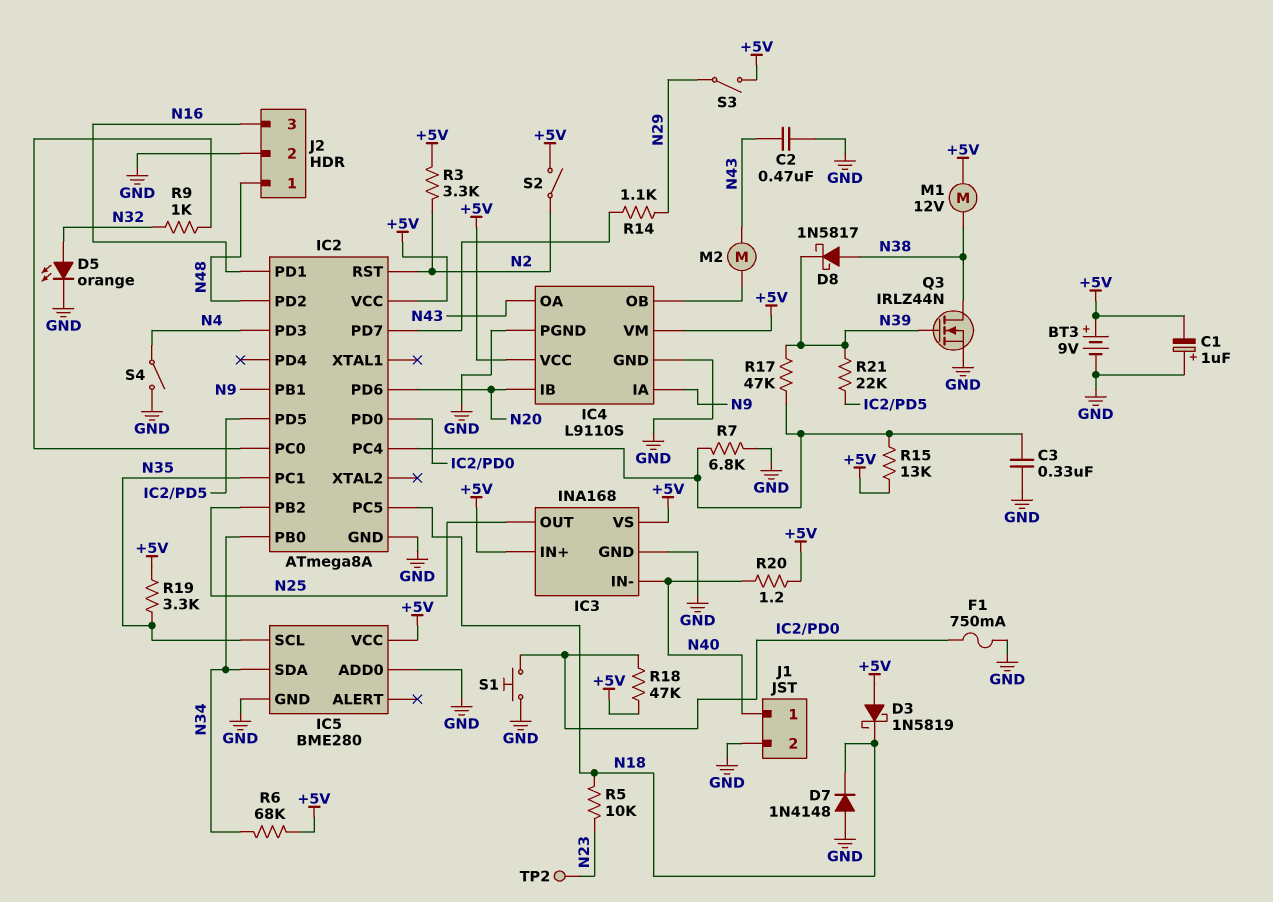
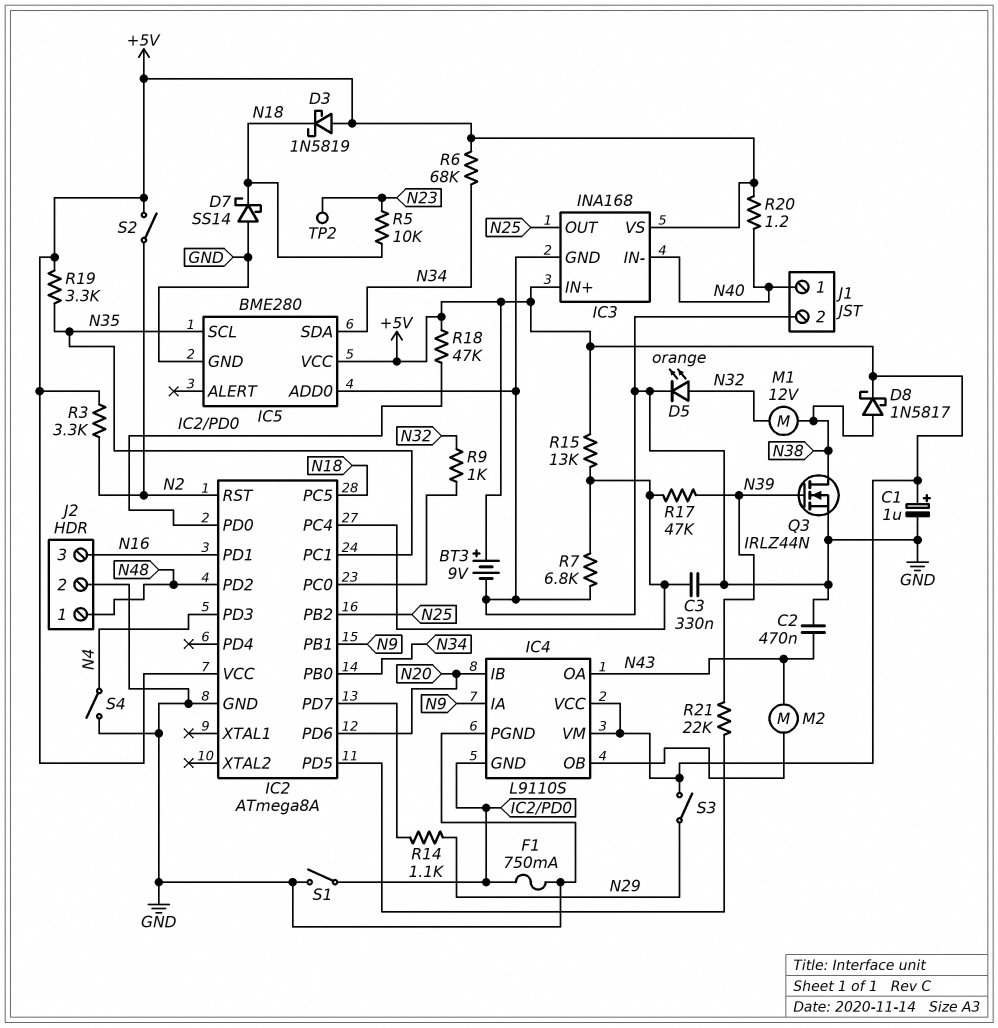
C1: 1uF (plus GND, minus +5V) -> 1uF (plus +5V, minus GND)
D7: diode 1N4148 (A GND, K N18) -> schottky SS14 (A GND, K N18)
D8: schottky 1N5817 (A N38, K N39) -> schottky 1N5817 (A N38, K +5V)
IC4 pin GND: GND -> IC2/PD0
M1: motor 12V (+5V, N38) -> motor 12V (N32, N38)
S1: button (GND, IC2/PD0) -> switch (GND, IC2/PD0)

